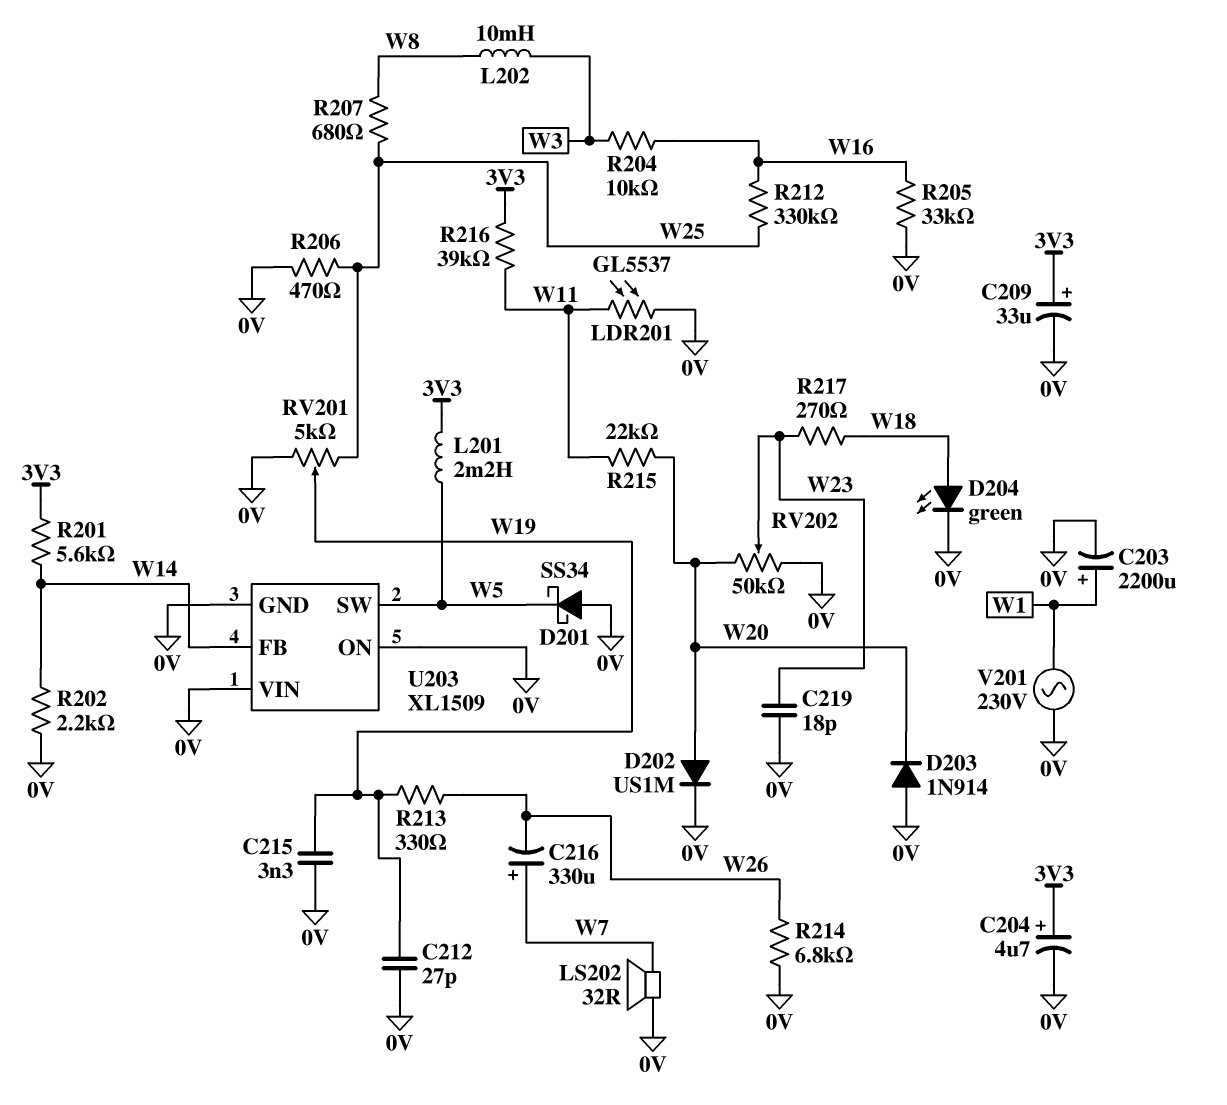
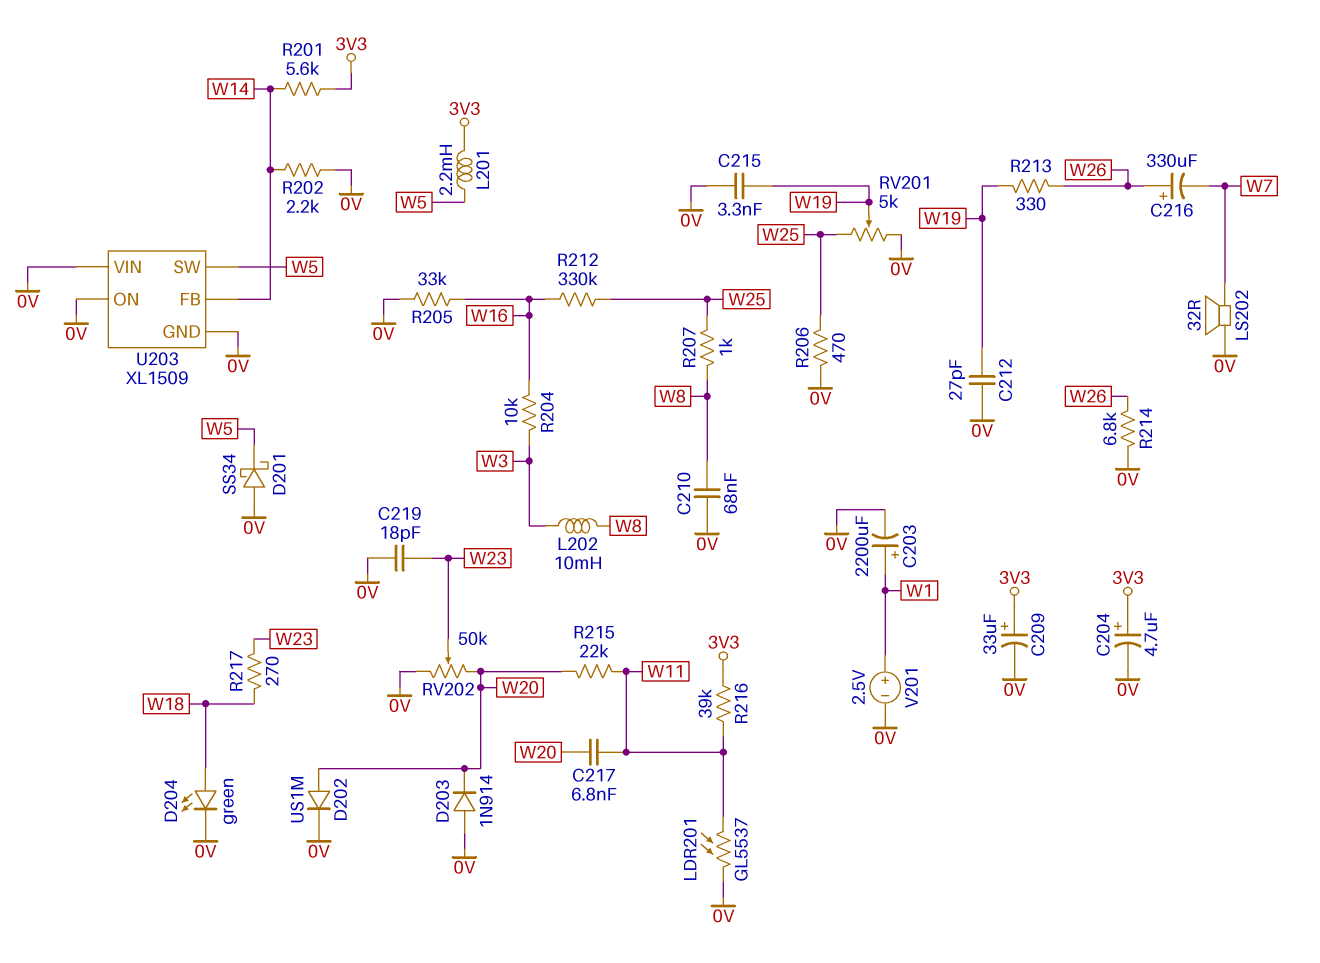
C210: none -> 68nF (0V, W8)
C216: 330uF (plus W7, minus W26) -> 330uF (plus W26, minus W7)
C217: none -> 6.8nF (W11, W20)
R207: 680 (W8, W25) -> 1k (W8, W25)
V201: AC 230V (0V, W1) -> 2.5V (plus W1, minus 0V)

